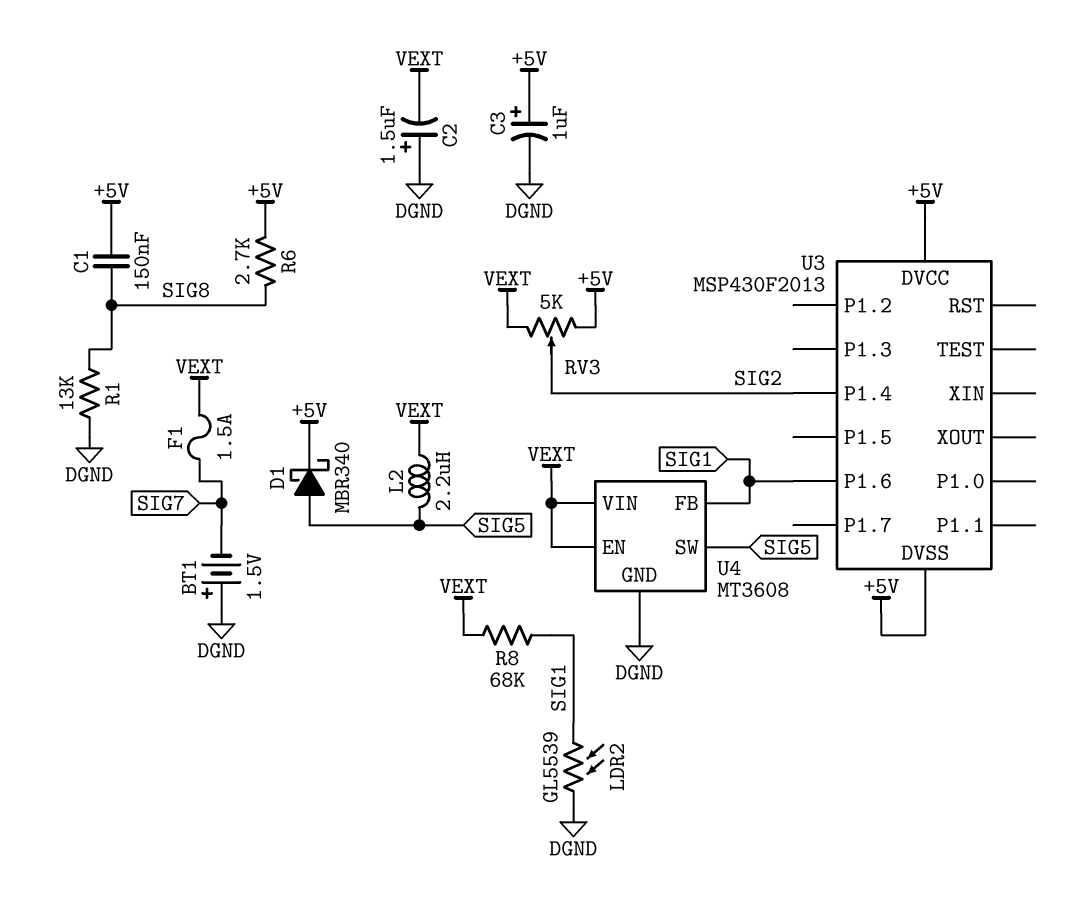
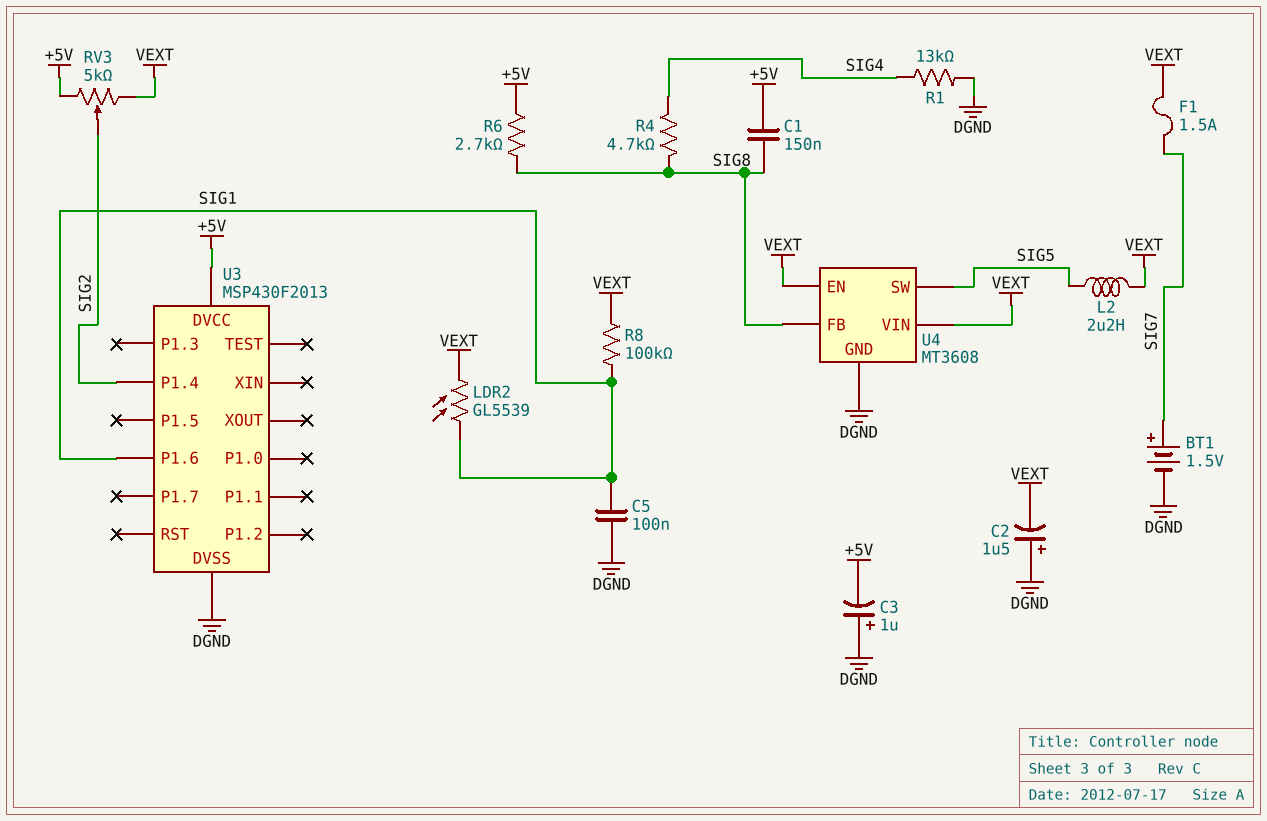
BT1: 1.5V (plus DGND, minus SIG7) -> 1.5V (plus SIG7, minus DGND)
C3: 1uF (plus +5V, minus DGND) -> 1uF (plus DGND, minus +5V)
C5: none -> 100nF (DGND, SIG1)
D1: schottky MBR340 (A SIG5, K +5V) -> none
LDR2: GL5539 (DGND, SIG1) -> GL5539 (SIG1, VEXT)
R1: 13k (DGND, SIG8) -> 13k (DGND, SIG4)
R4: none -> 4.7k (SIG4, SIG8)
R8: 68k (SIG1, VEXT) -> 100k (SIG1, VEXT)
U3 pin DVSS: +5V -> DGND
U4 pin FB: SIG1 -> SIG8

